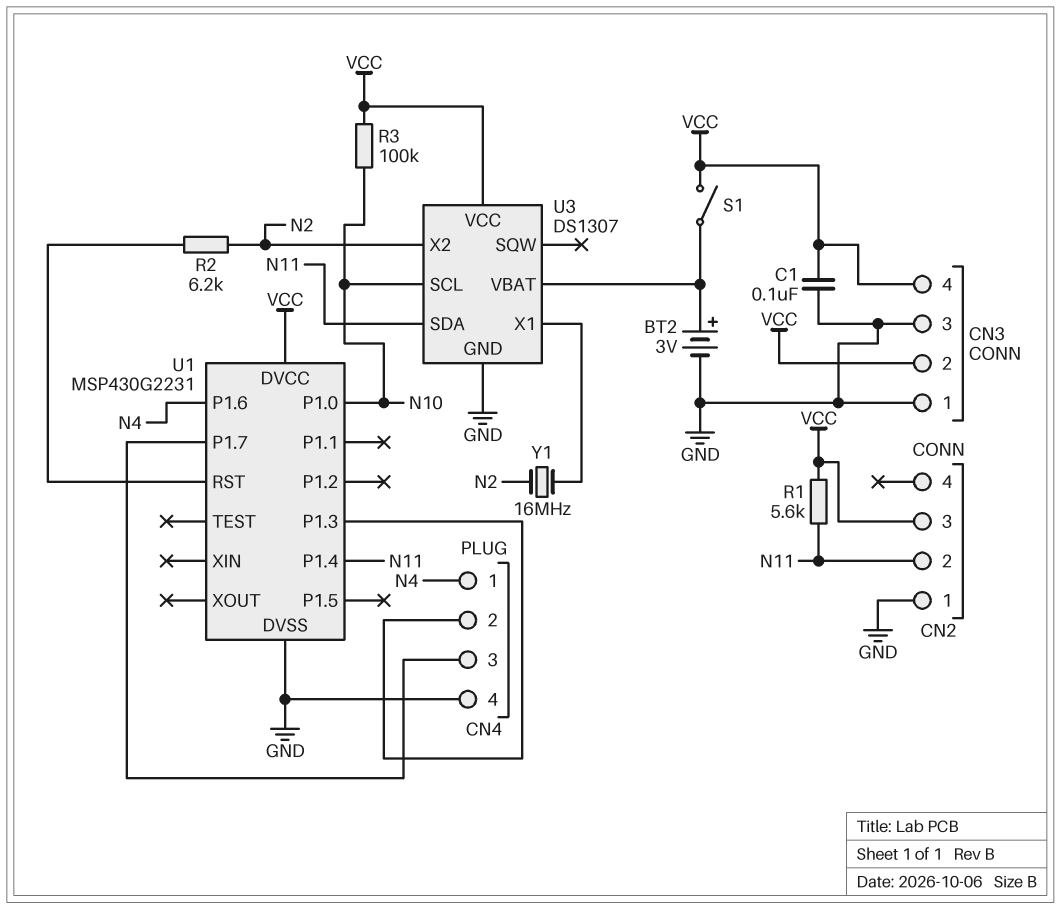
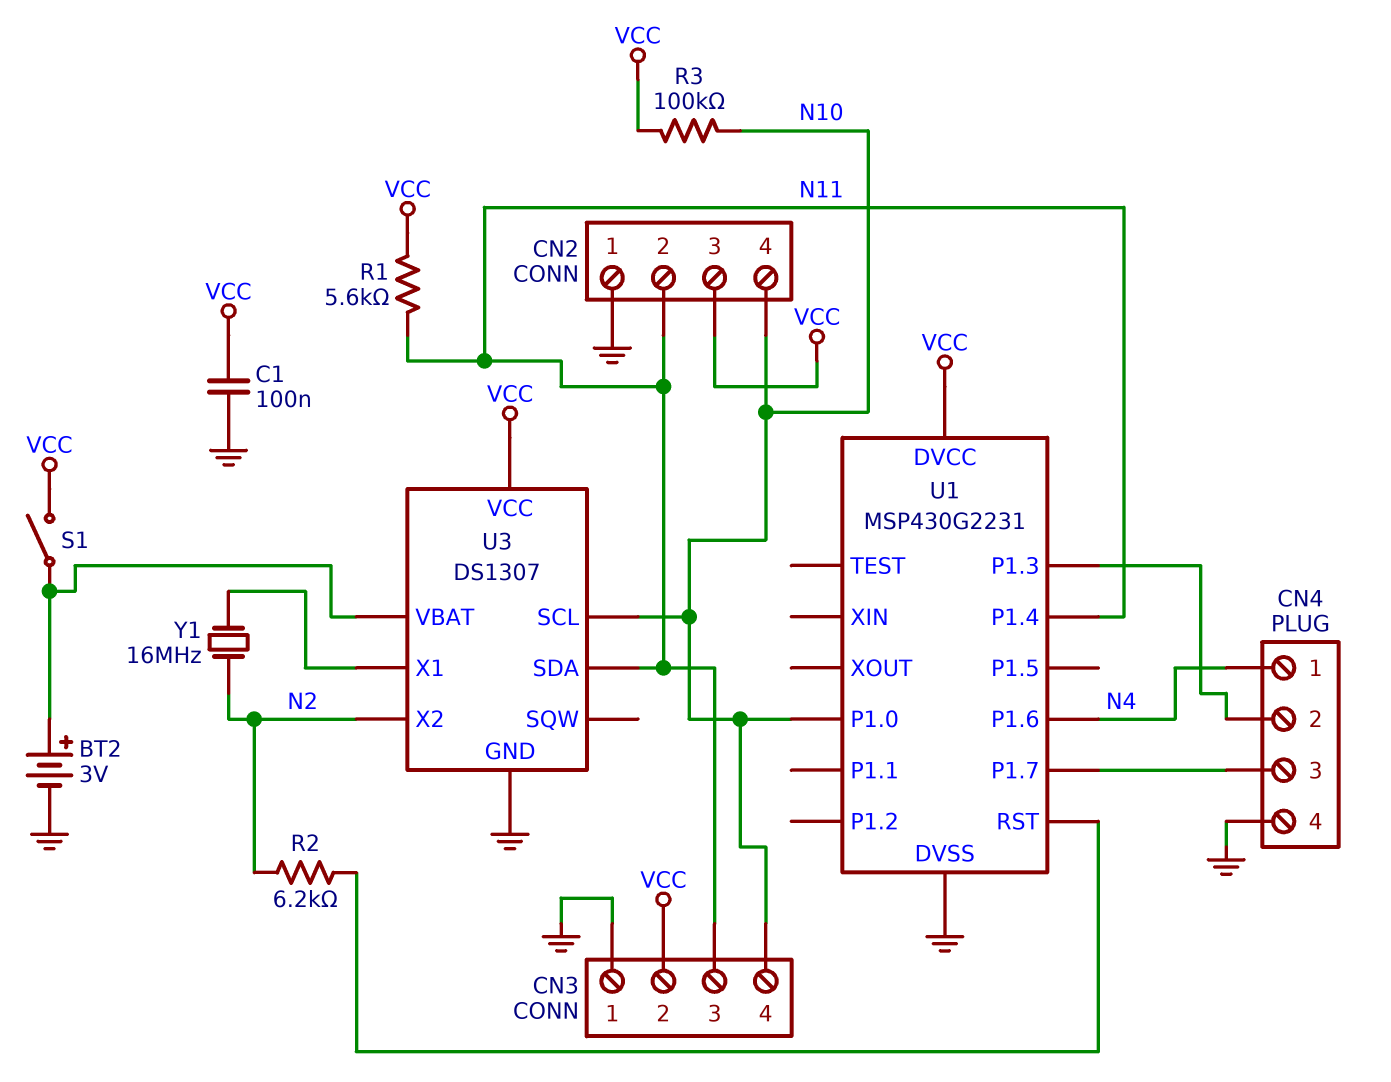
CN2 pin 4: none -> N10
CN3 pin 3: GND -> N11
CN3 pin 4: VCC -> N10

